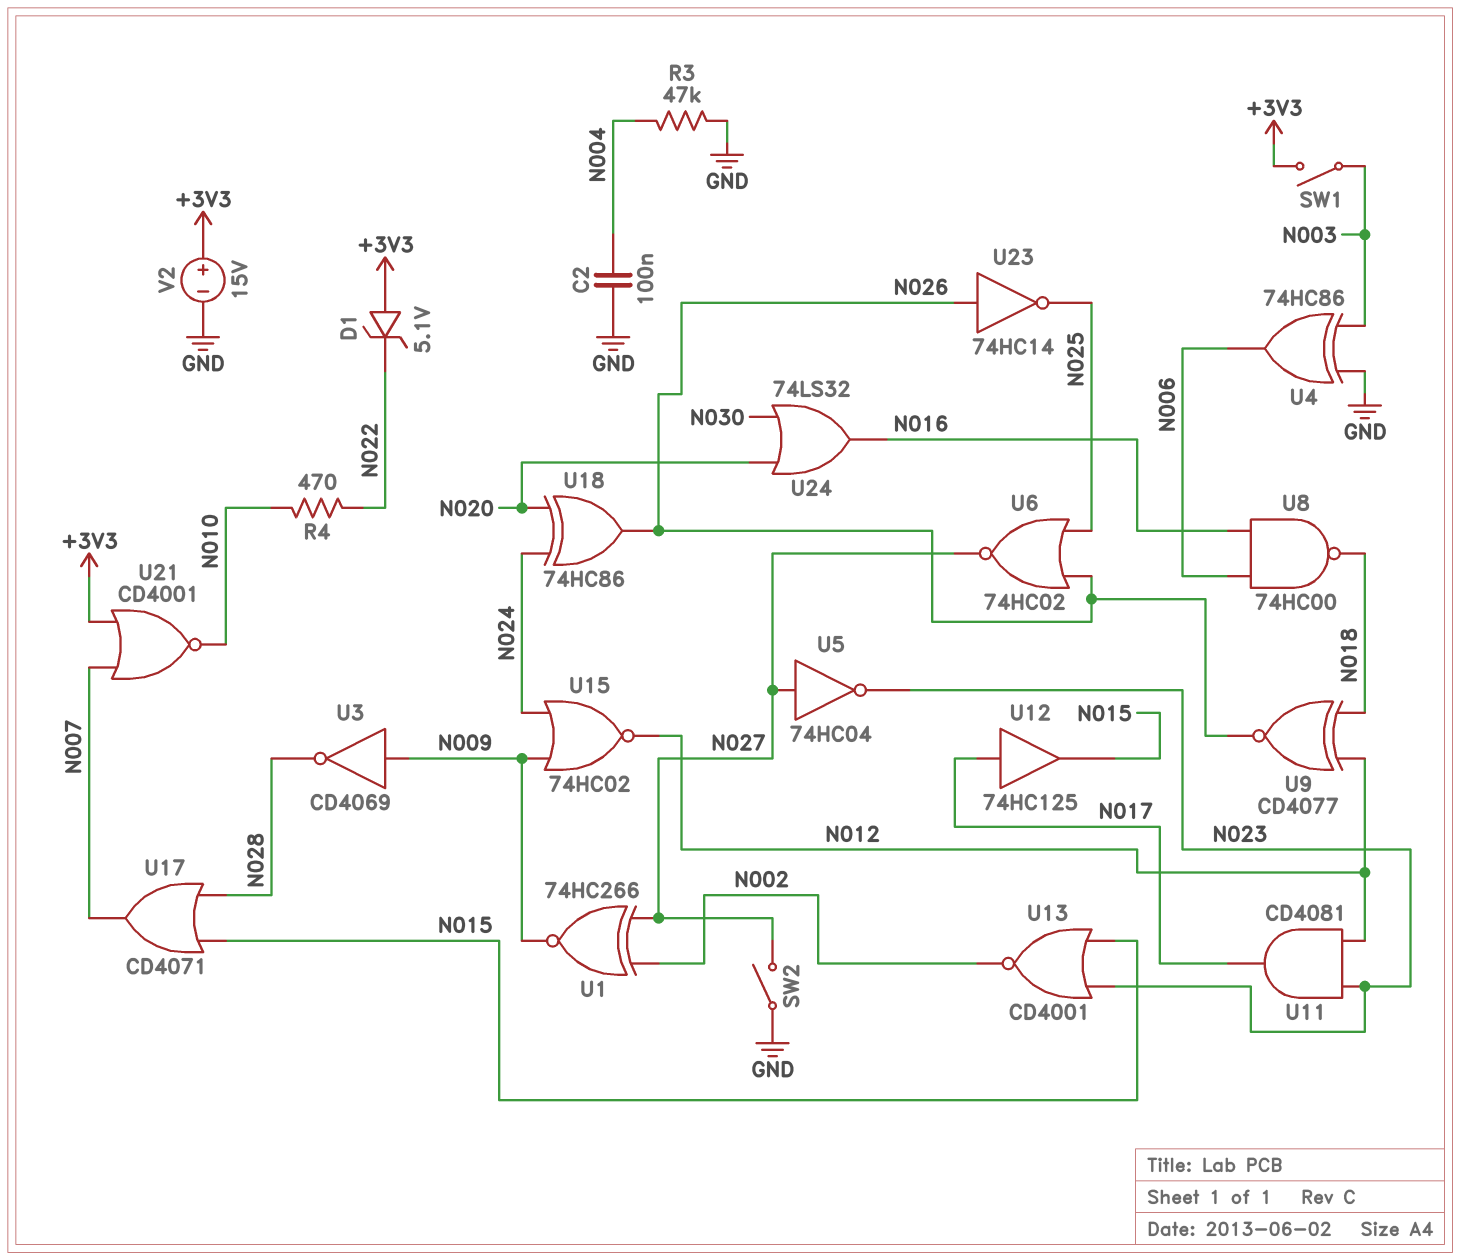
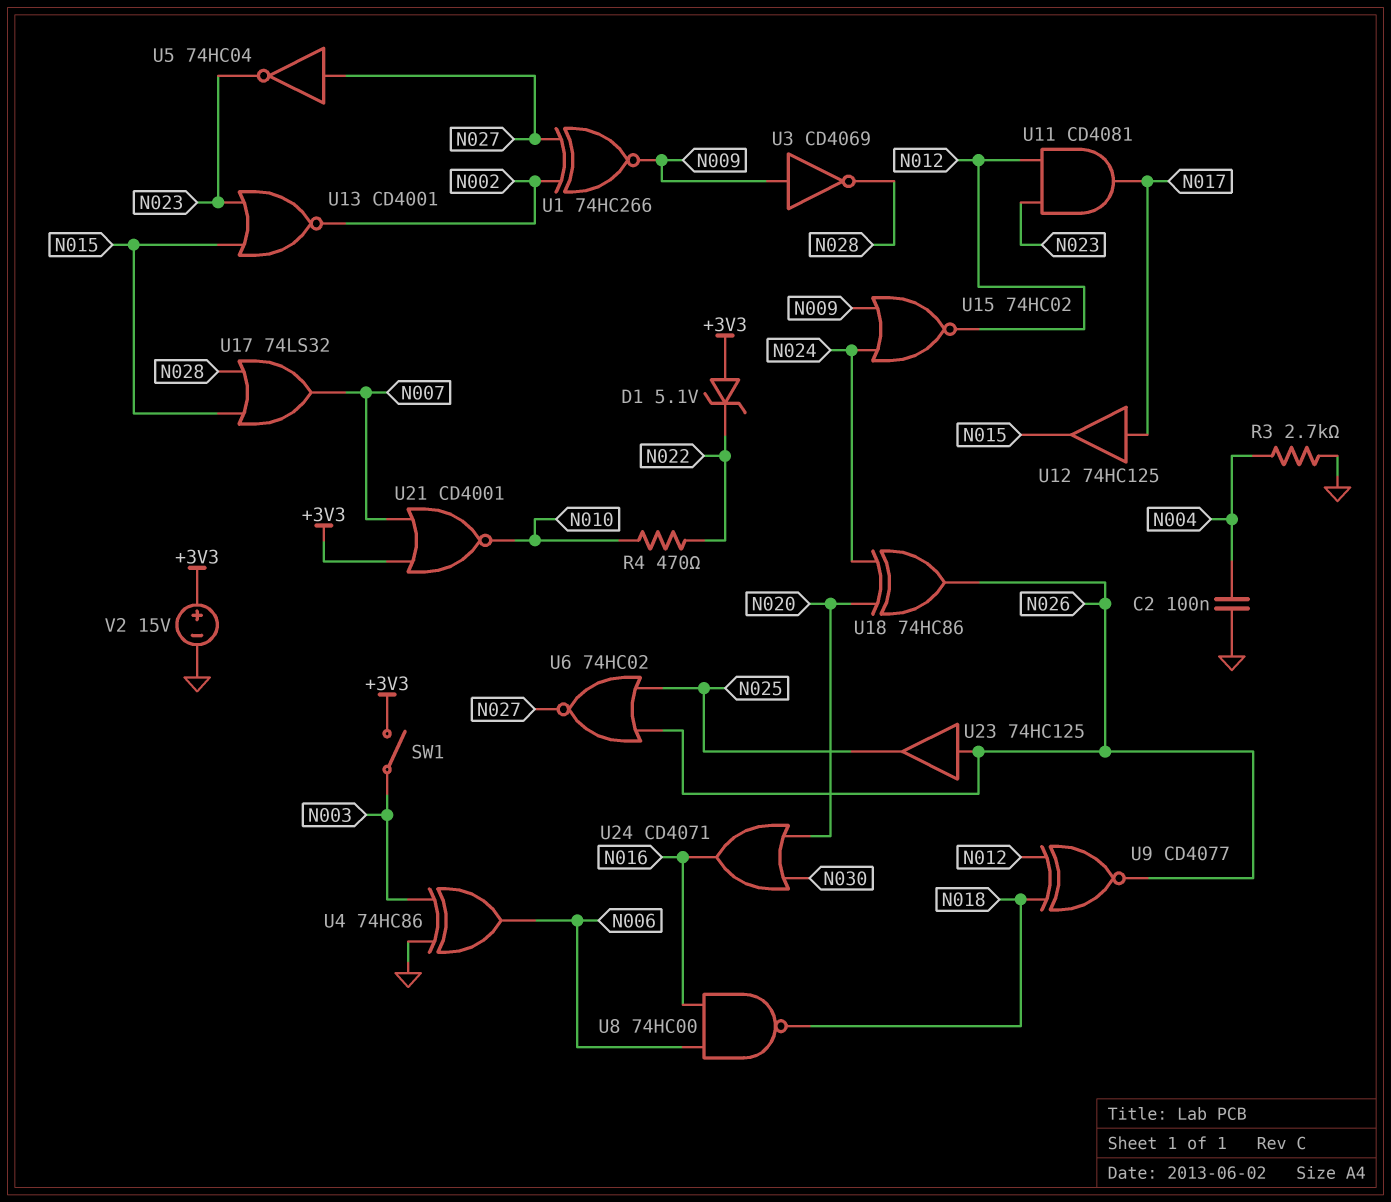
R3: 47k (GND, N004) -> 2.7k (GND, N004)
SW2: switch (GND, N027) -> none
U17: OR CD4071 (in N015, in N028, out N007) -> OR 74LS32 (in N015, in N028, out N007)
U23: NOT 74HC14 (in N026, out N025) -> buffer 74HC125 (in N026, out N025)
U24: OR 74LS32 (in N020, in N030, out N016) -> OR CD4071 (in N020, in N030, out N016)

